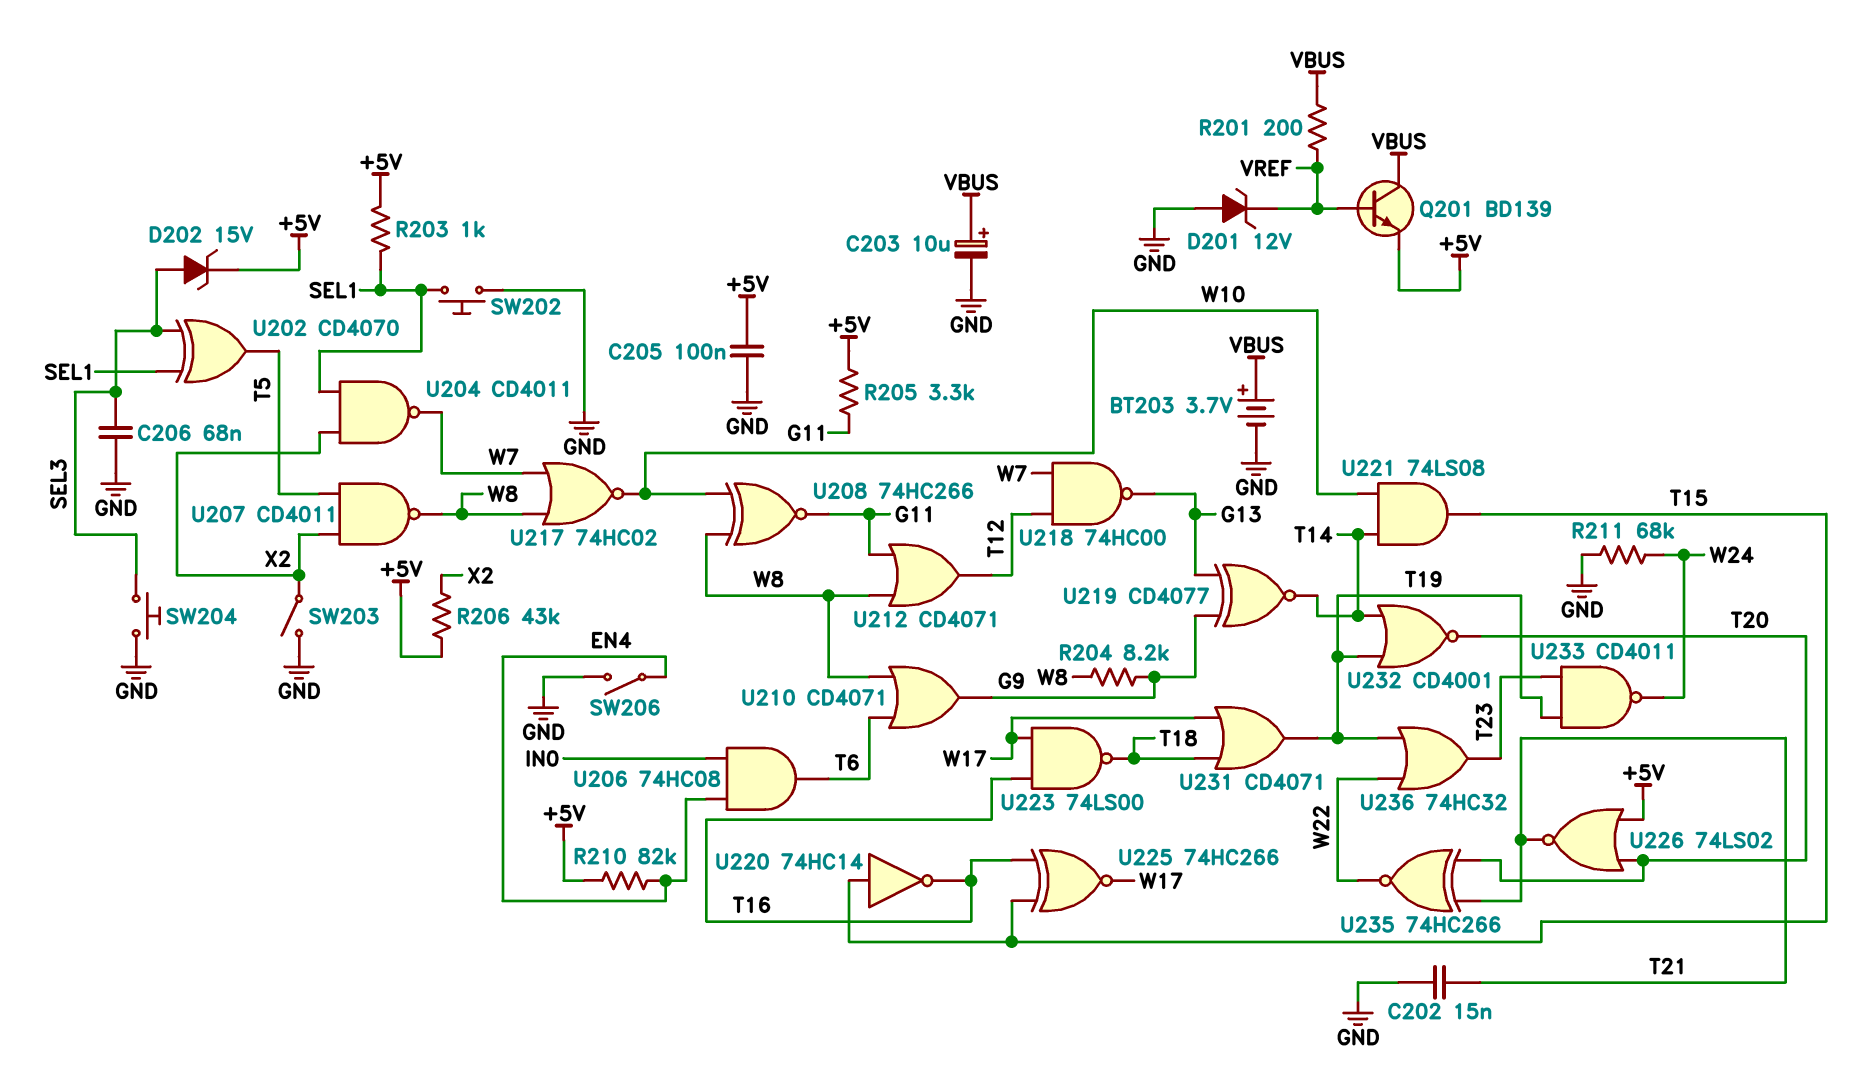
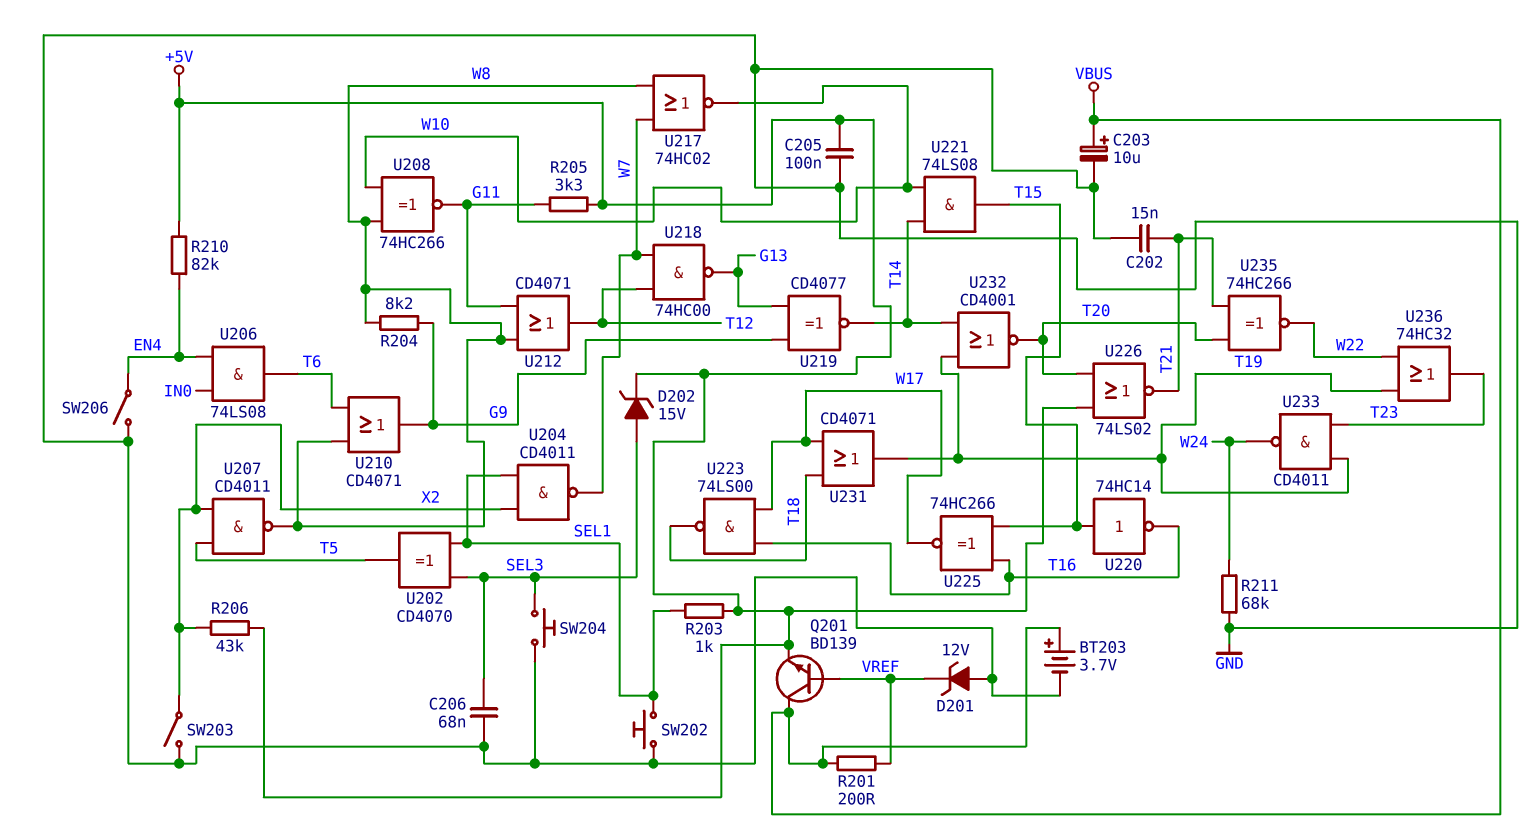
U206: AND 74HC08 (in EN4, in IN0, out T6) -> AND 74LS08 (in EN4, in IN0, out T6)

